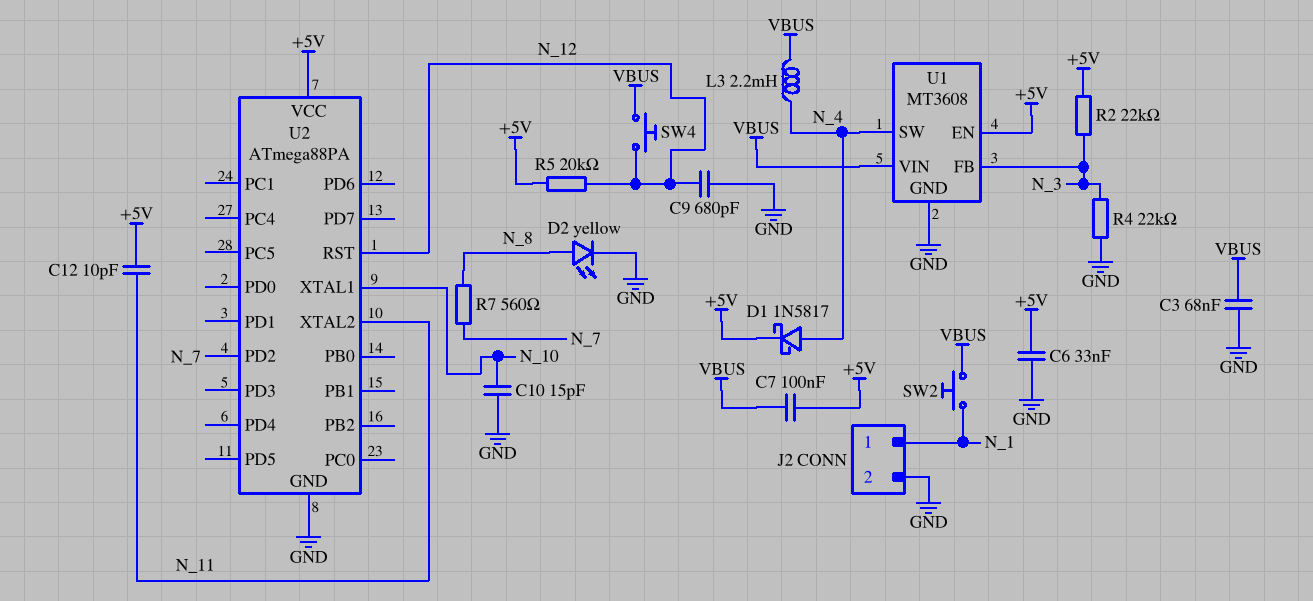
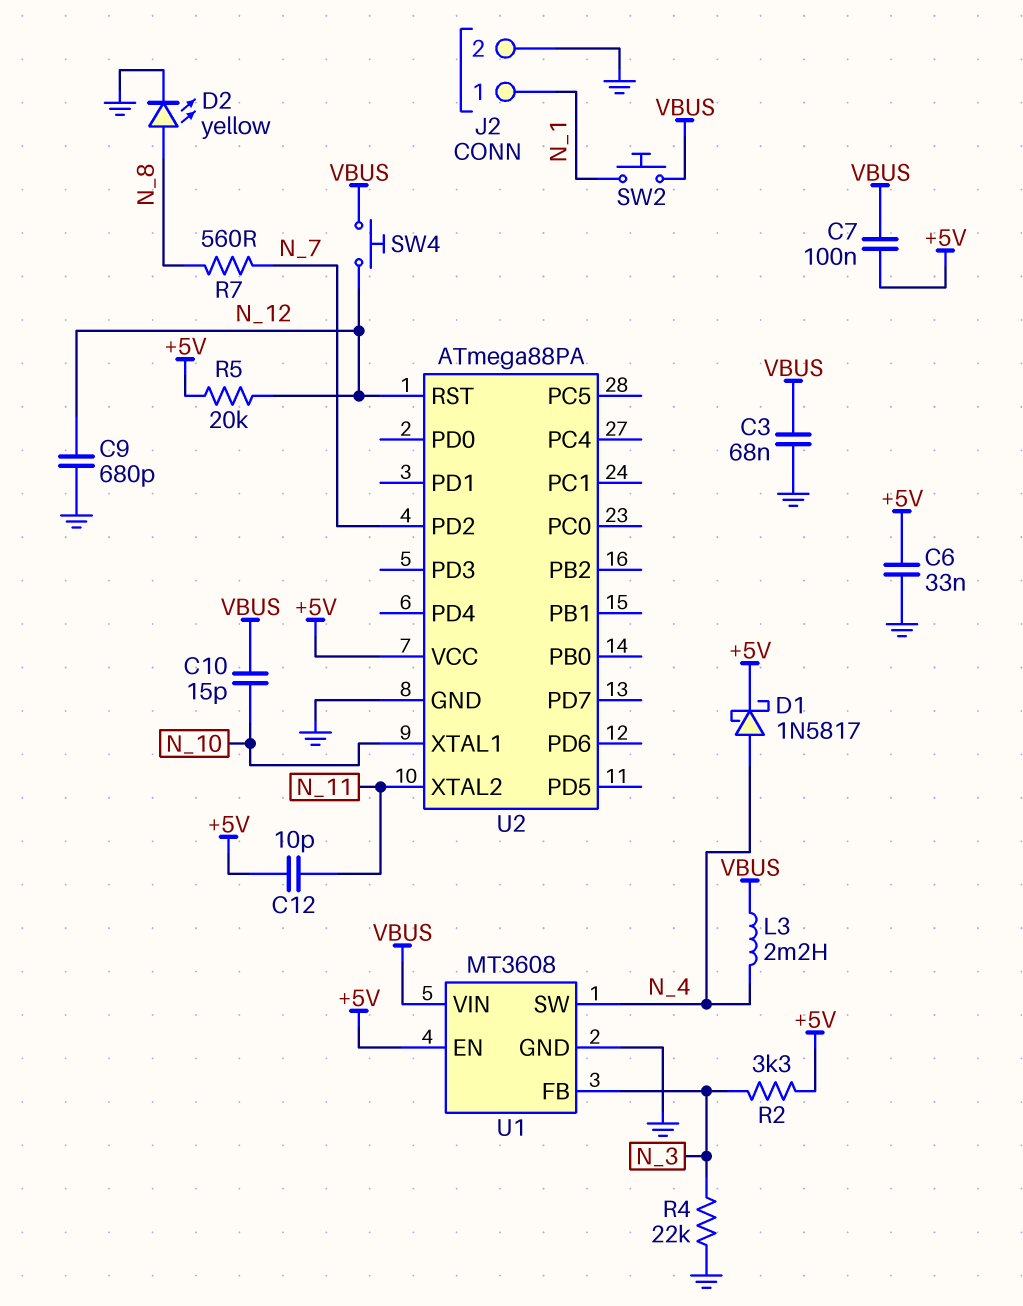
C10: 15pF (GND, N_10) -> 15pF (N_10, VBUS)
R2: 22k (+5V, N_3) -> 3.3k (+5V, N_3)

